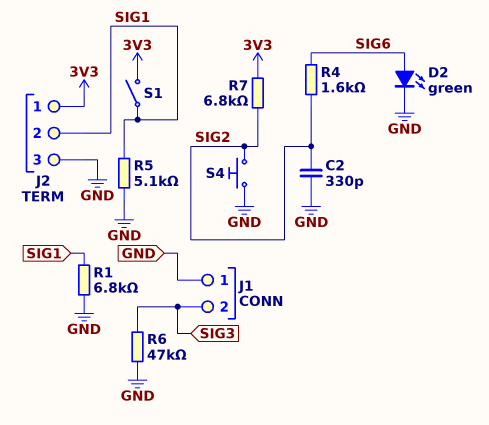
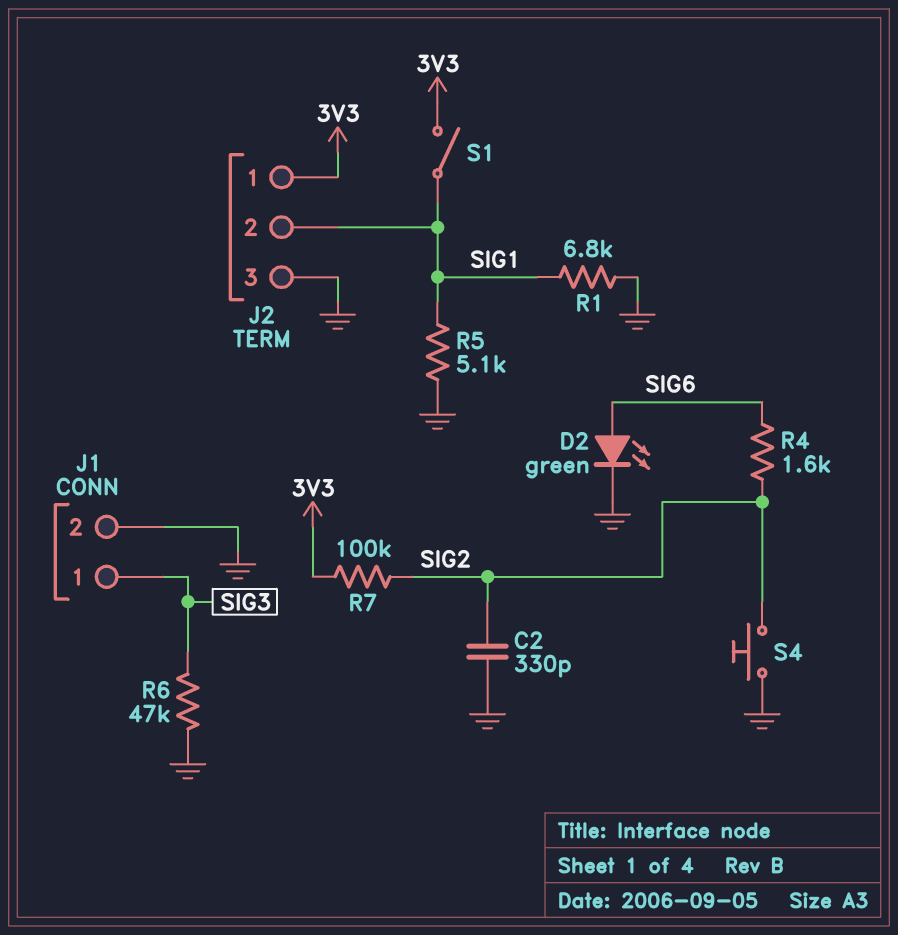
J1 pin 1: GND -> SIG3
J1 pin 2: SIG3 -> GND
R7: 6.8k (3V3, SIG2) -> 100k (3V3, SIG2)

